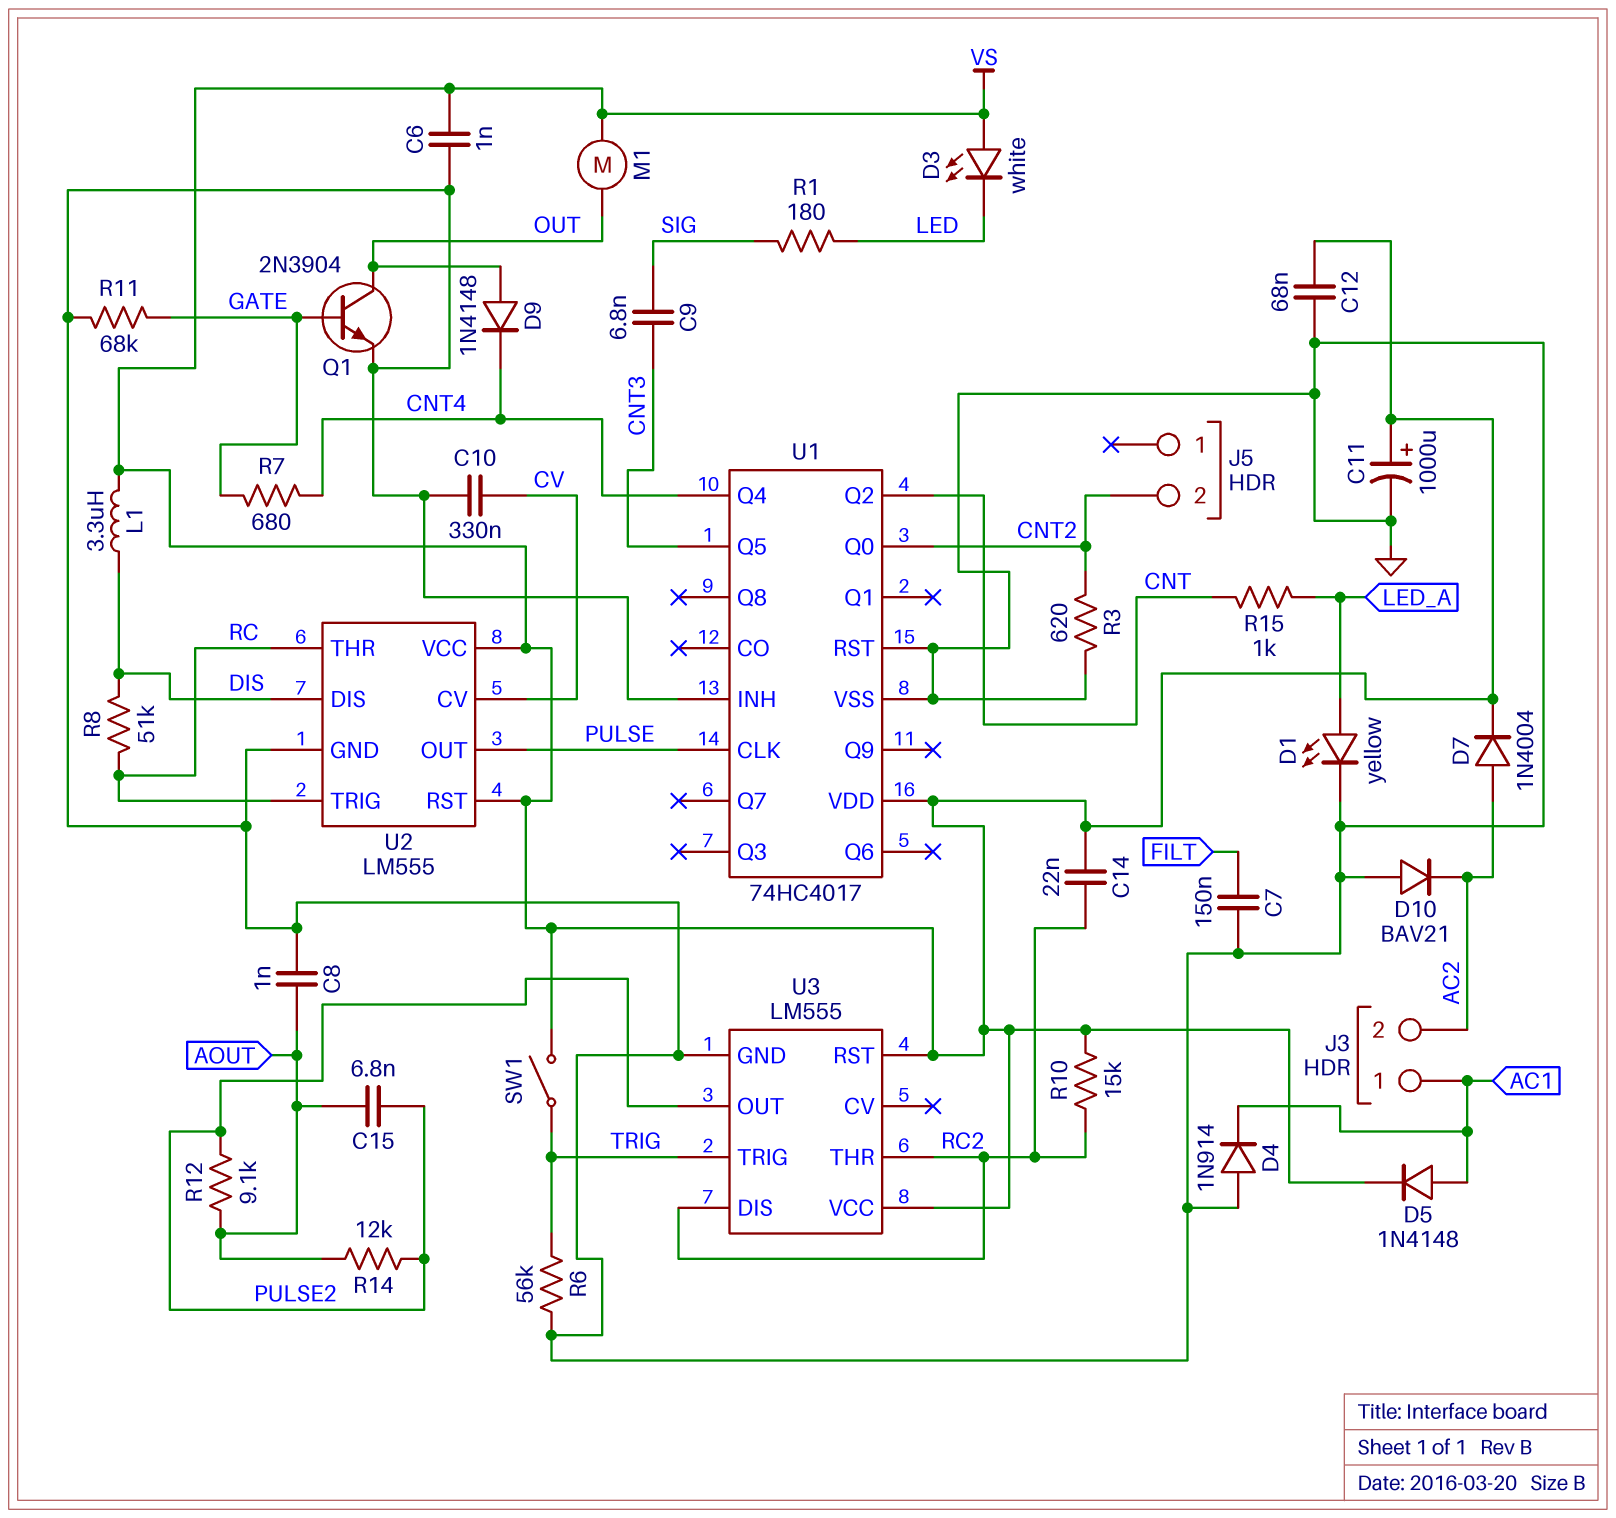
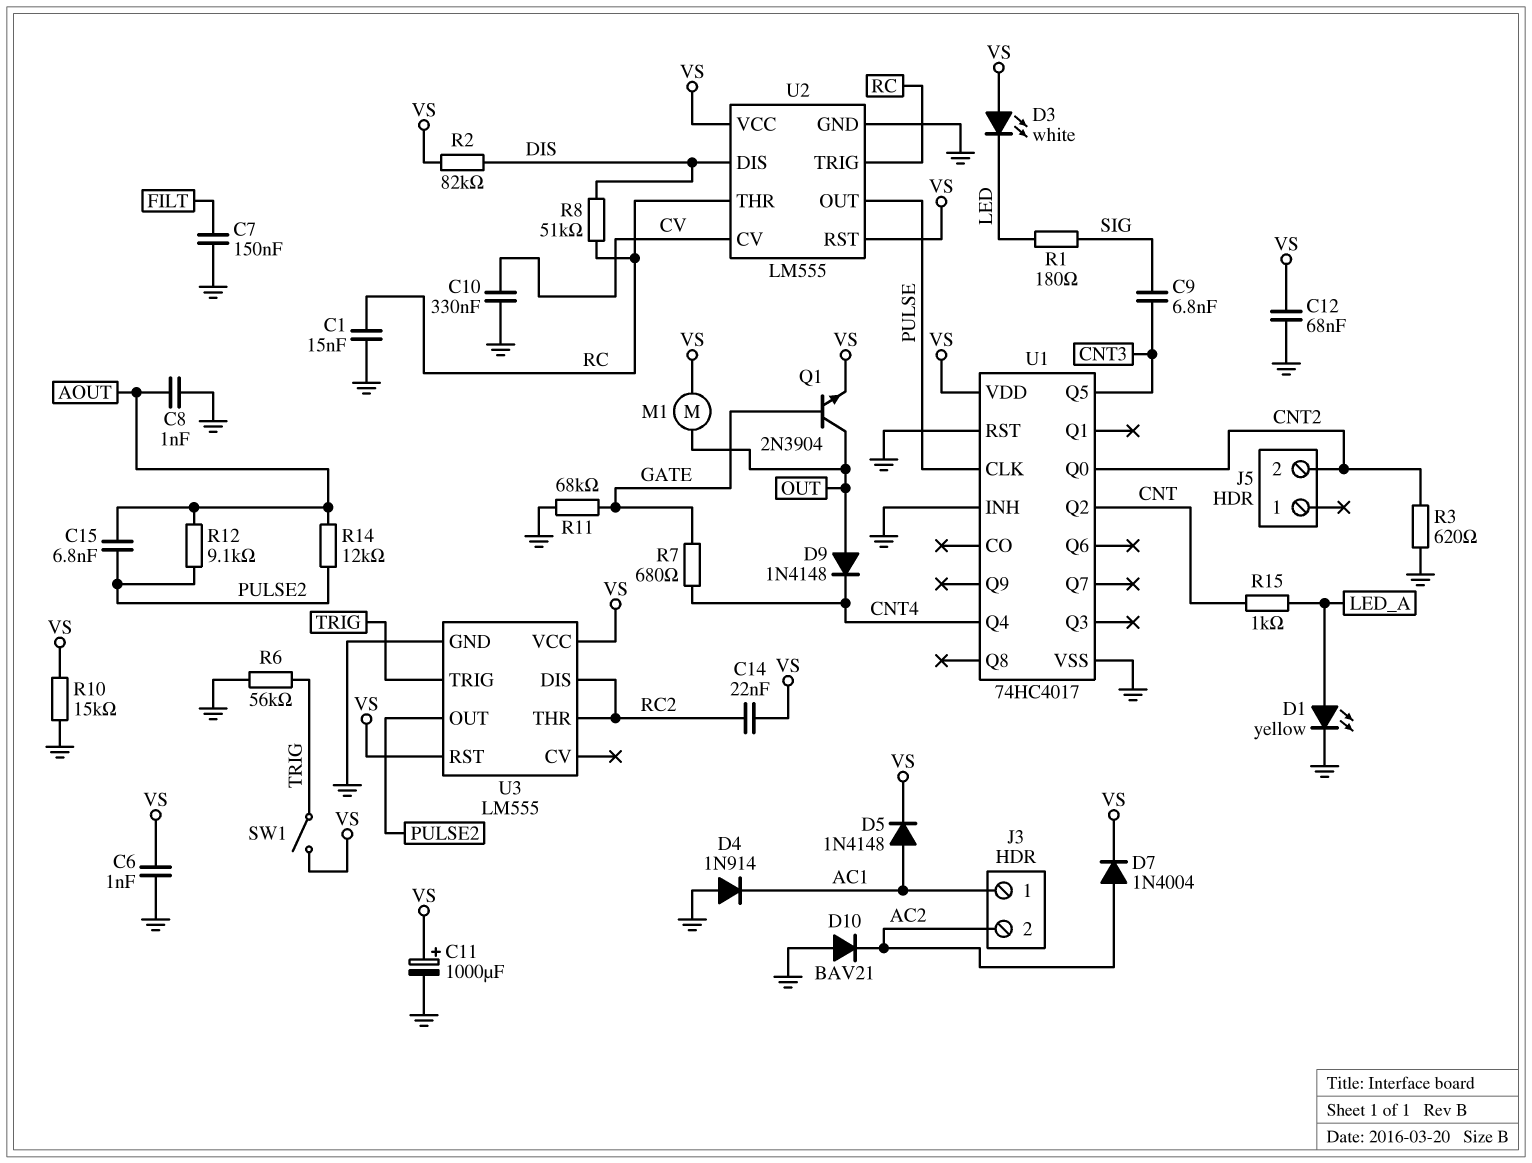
C1: none -> 15nF (GND, RC)
L1: 3.3uH (DIS, VS) -> none
Q1: NPN 2N3904 (B GATE, C OUT, E GND) -> NPN 2N3904 (B GATE, C OUT, E VS)
R2: none -> 82k (DIS, VS)
R10: 15k (RC2, VS) -> 15k (GND, VS)

